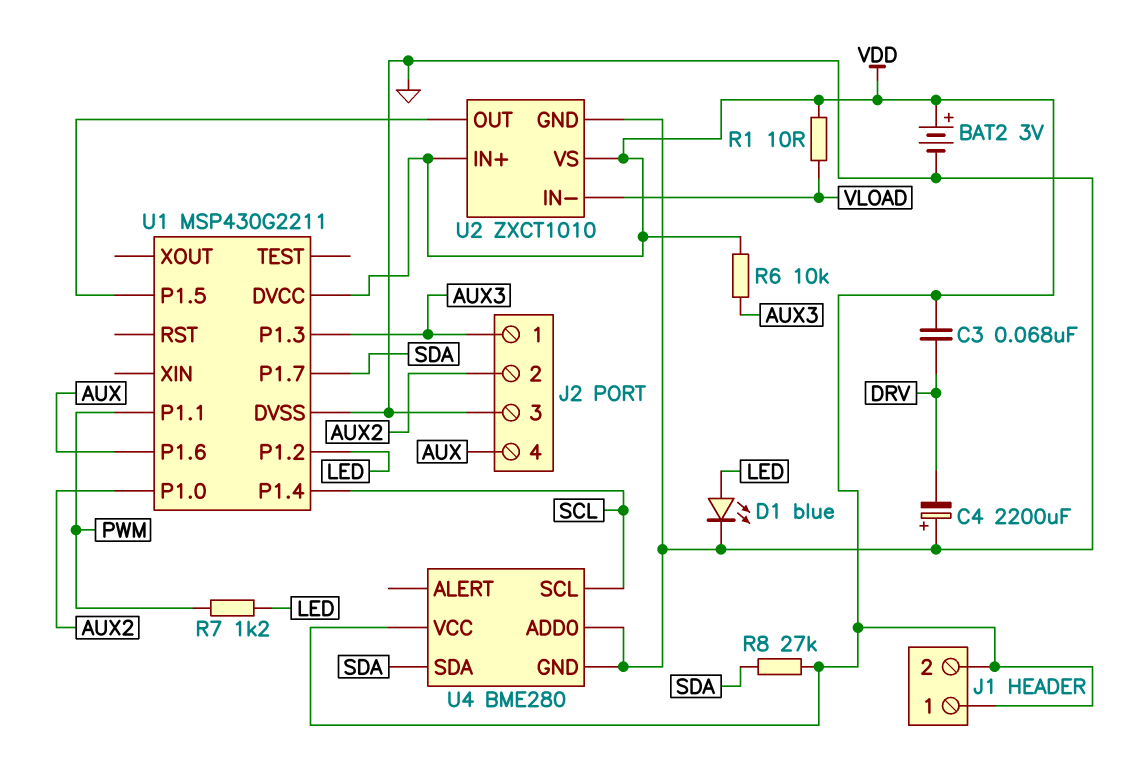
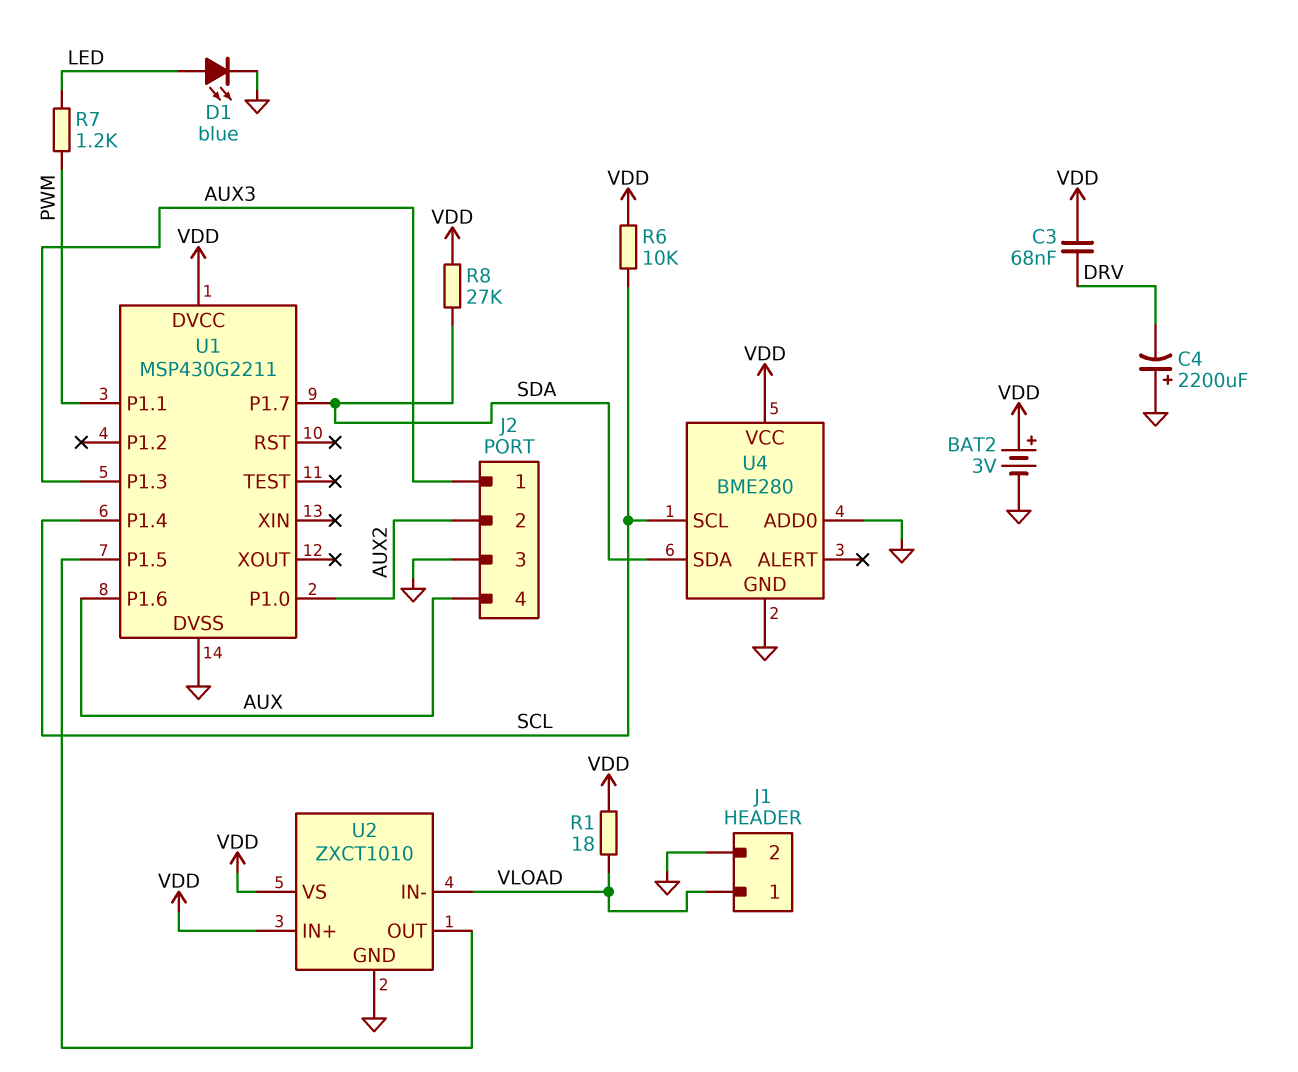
J1 pin 1: VDD -> VLOAD
J1 pin 2: VDD -> GND
R1: 10 (VDD, VLOAD) -> 18 (VDD, VLOAD)
R6: 10k (AUX3, VDD) -> 10k (SCL, VDD)
U1 pin P1.2: LED -> none

